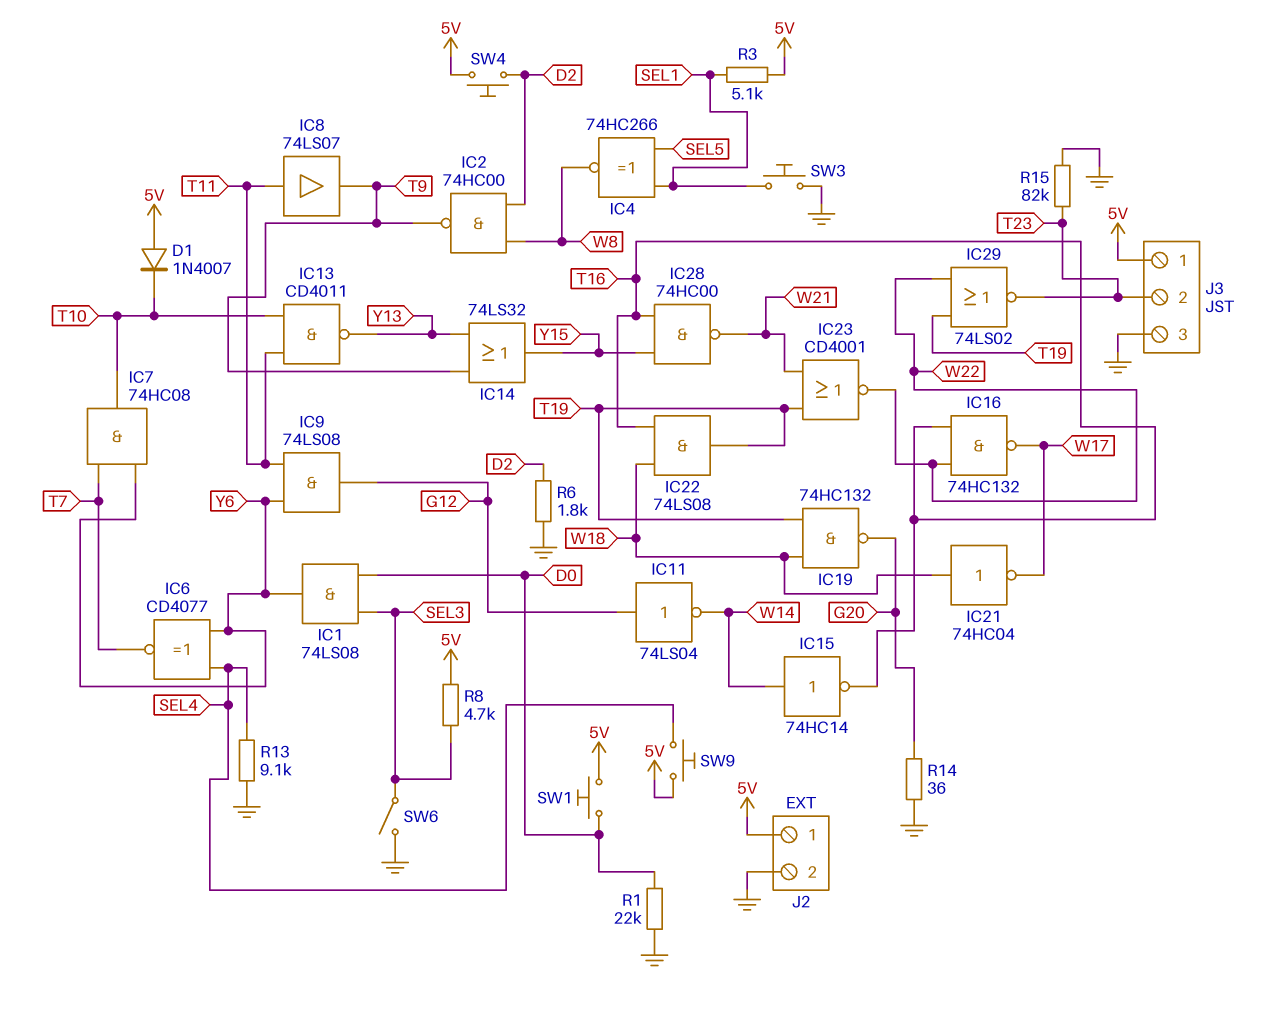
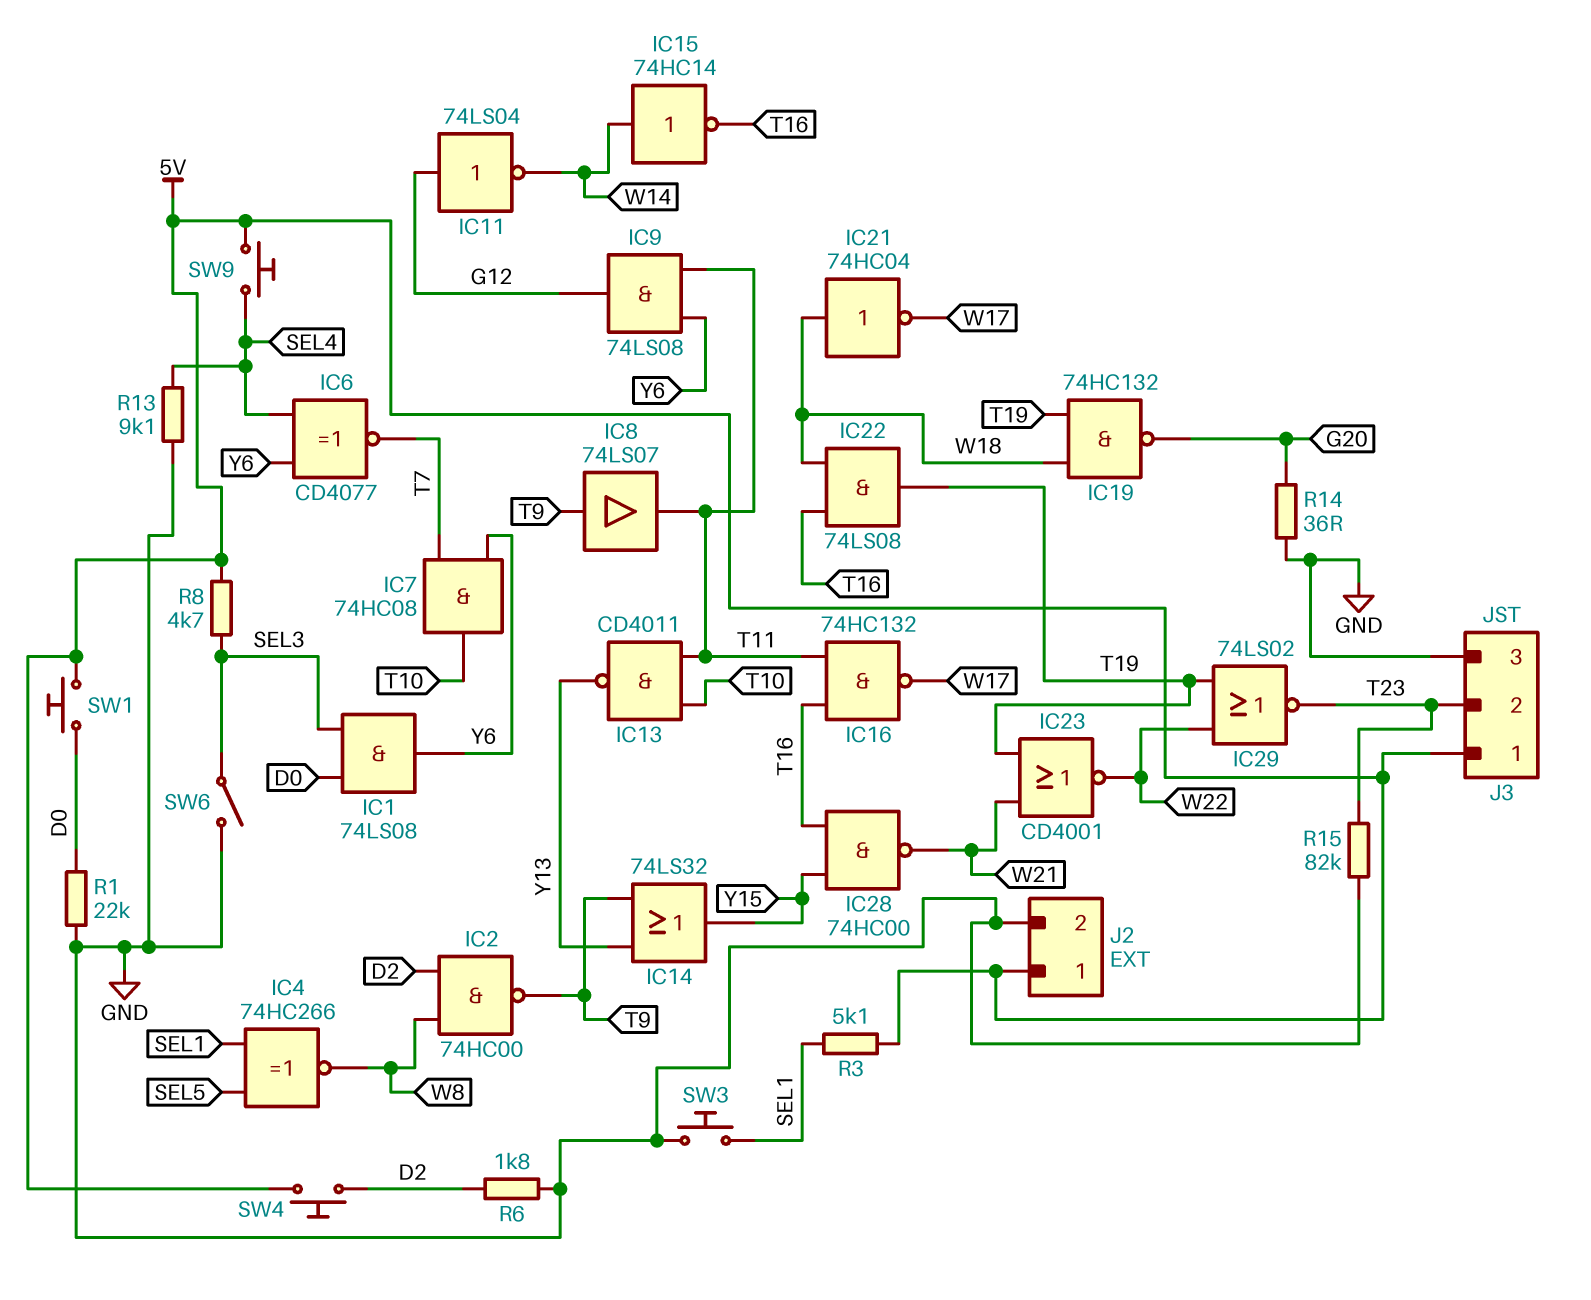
D1: diode 1N4007 (A 5V, K T10) -> none
IC8: buffer 74LS07 (in T11, out T9) -> buffer 74LS07 (in T9, out T11)
IC16: NAND 74HC132 (in T16, in W22, out W17) -> NAND 74HC132 (in T11, in T16, out W17)

